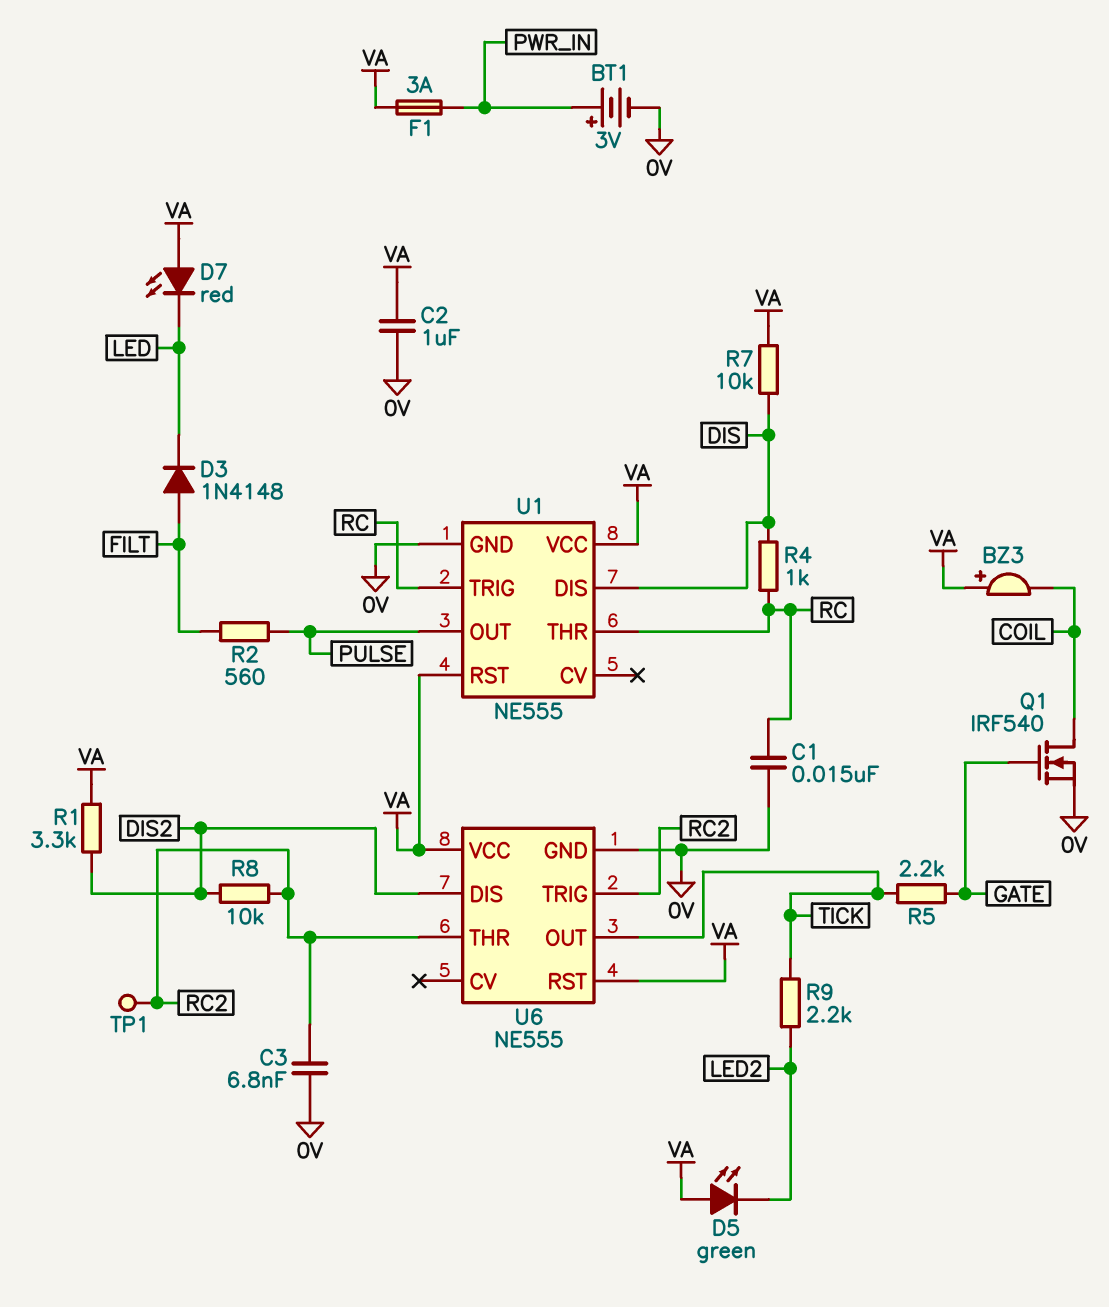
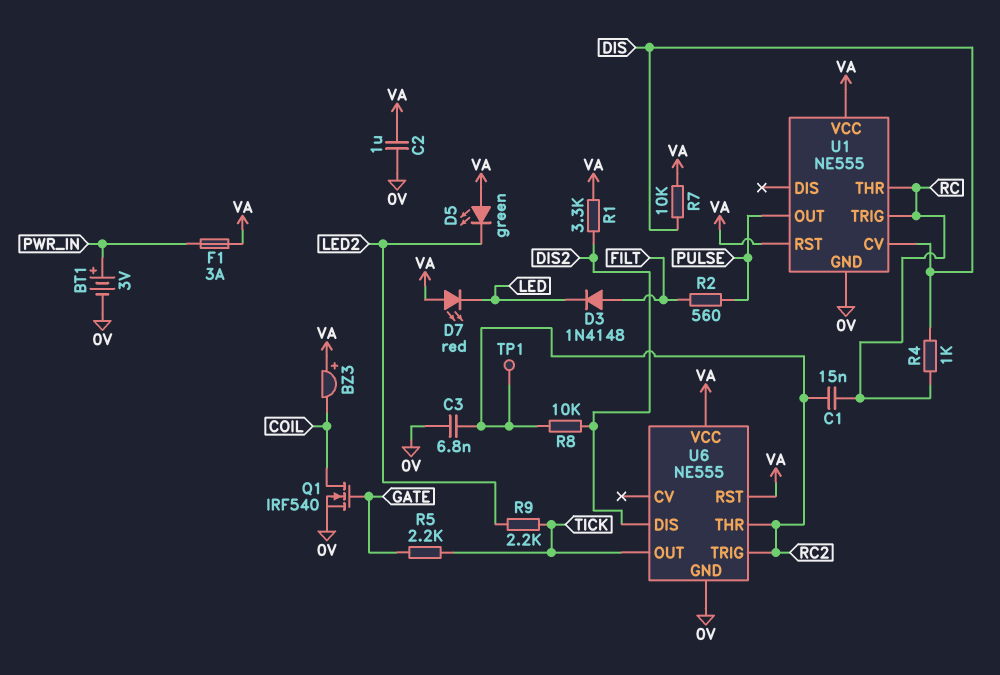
C1: 15nF (0V, RC) -> 15nF (RC, RC2)
U1 pin CV: none -> DIS
U1 pin DIS: DIS -> none

